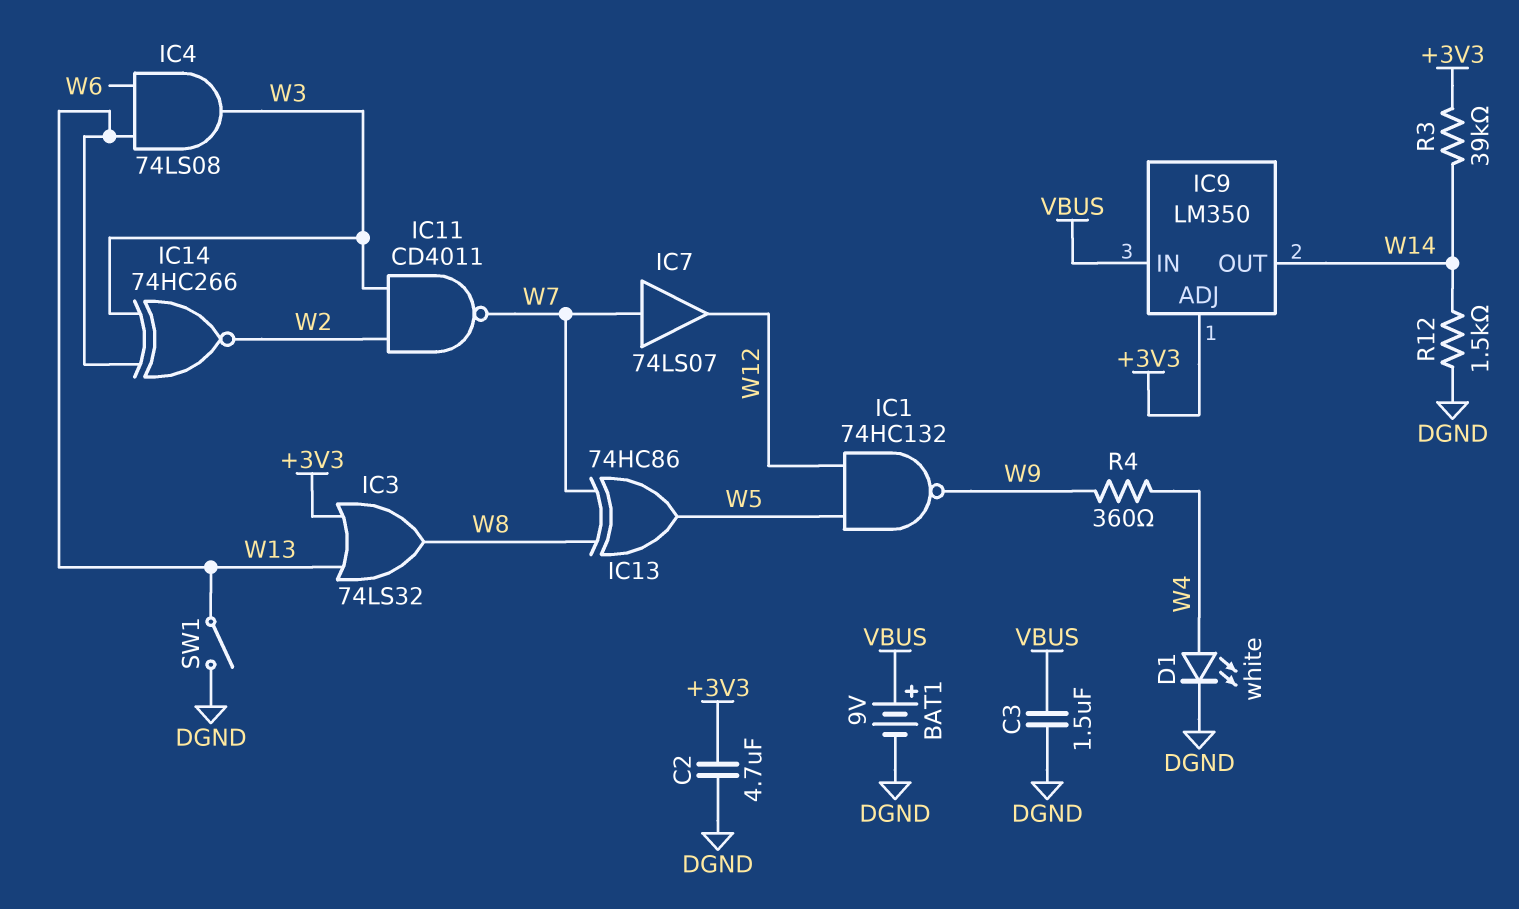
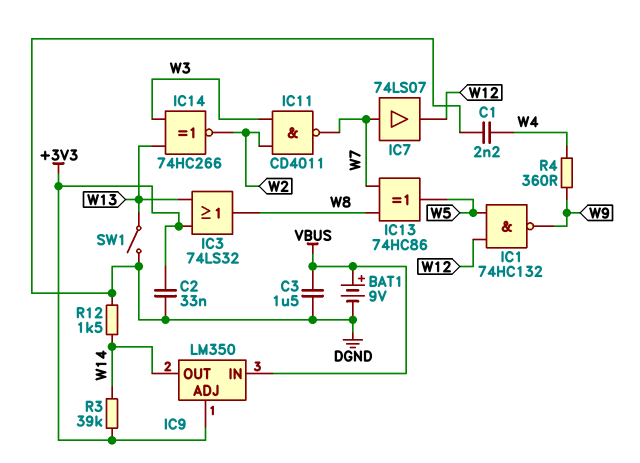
C1: none -> 2.2nF (DGND, W4)
C2: 4.7uF (+3V3, DGND) -> 33nF (+3V3, DGND)
D1: LED white (A W4, K DGND) -> none
IC4: AND 74LS08 (in W6, in W13, out W3) -> none

